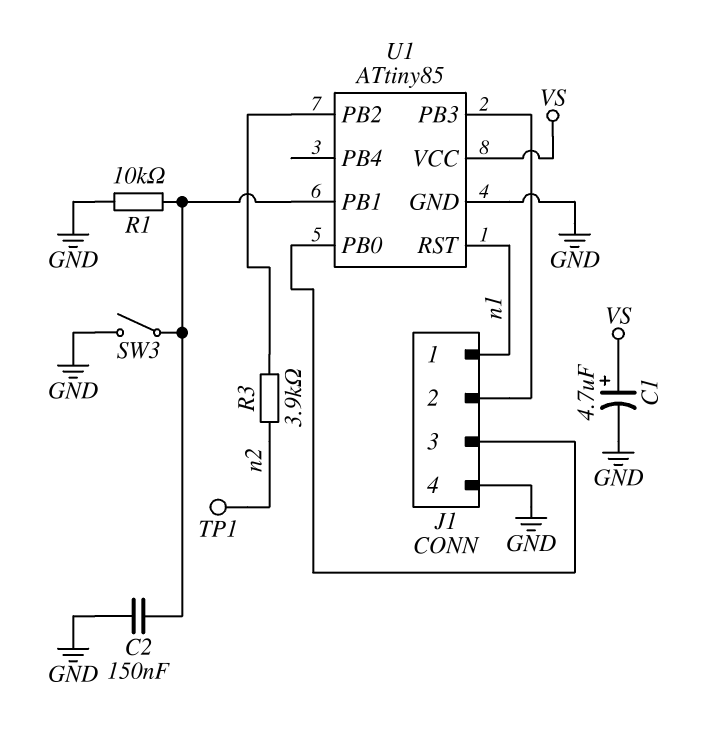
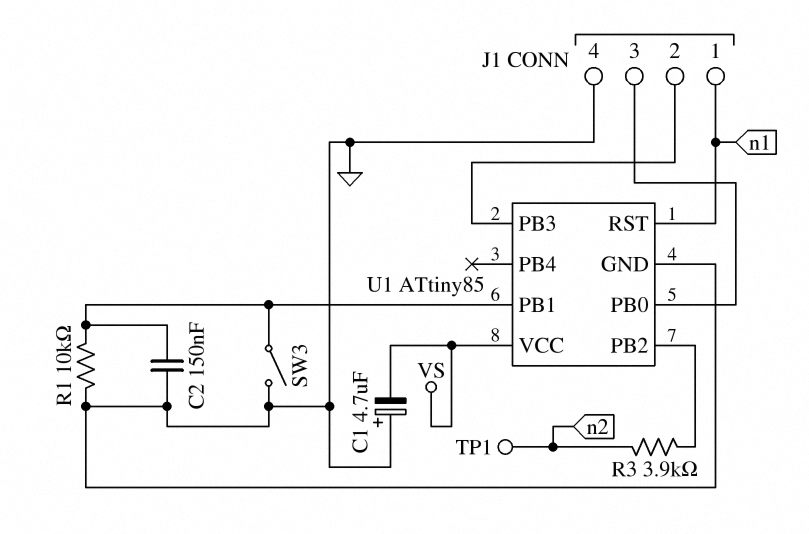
C1: 4.7uF (plus VS, minus GND) -> 4.7uF (plus GND, minus VS)

